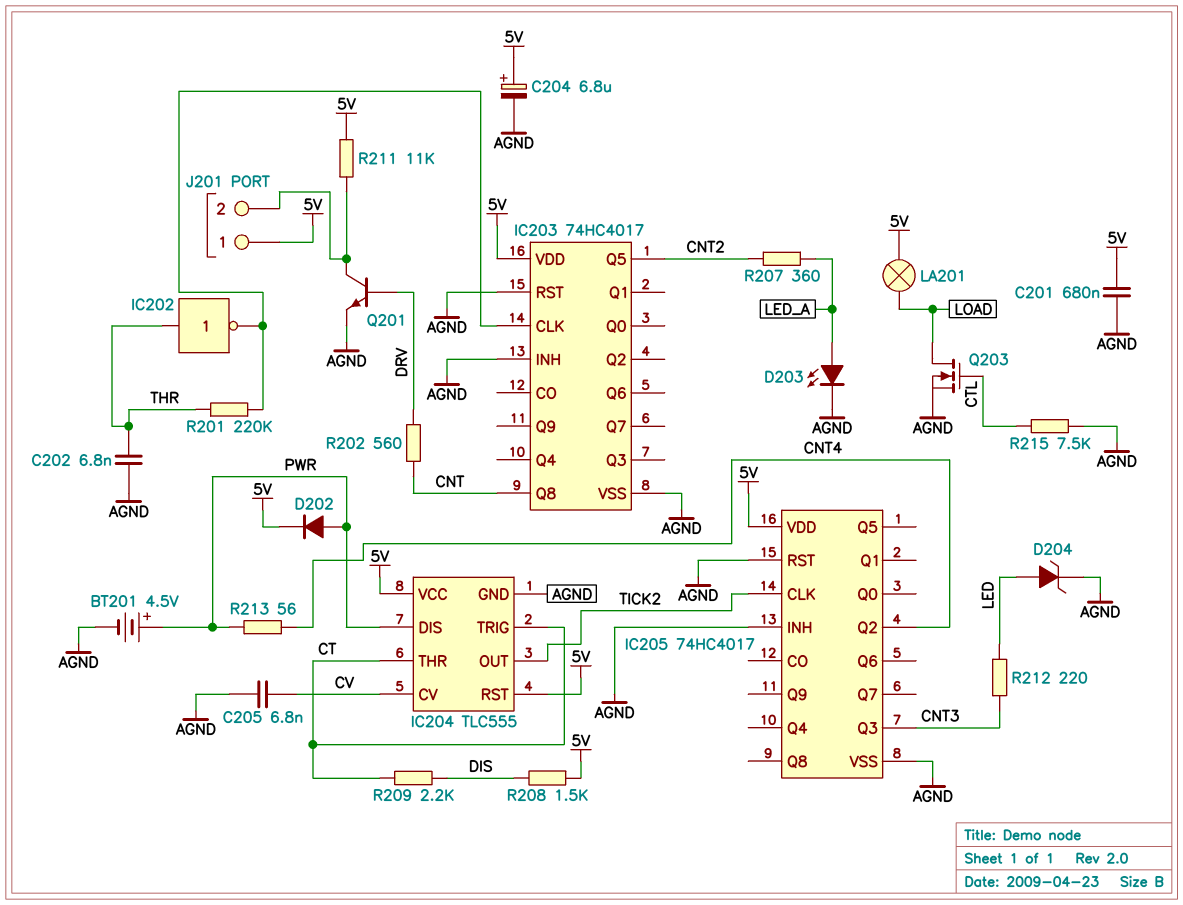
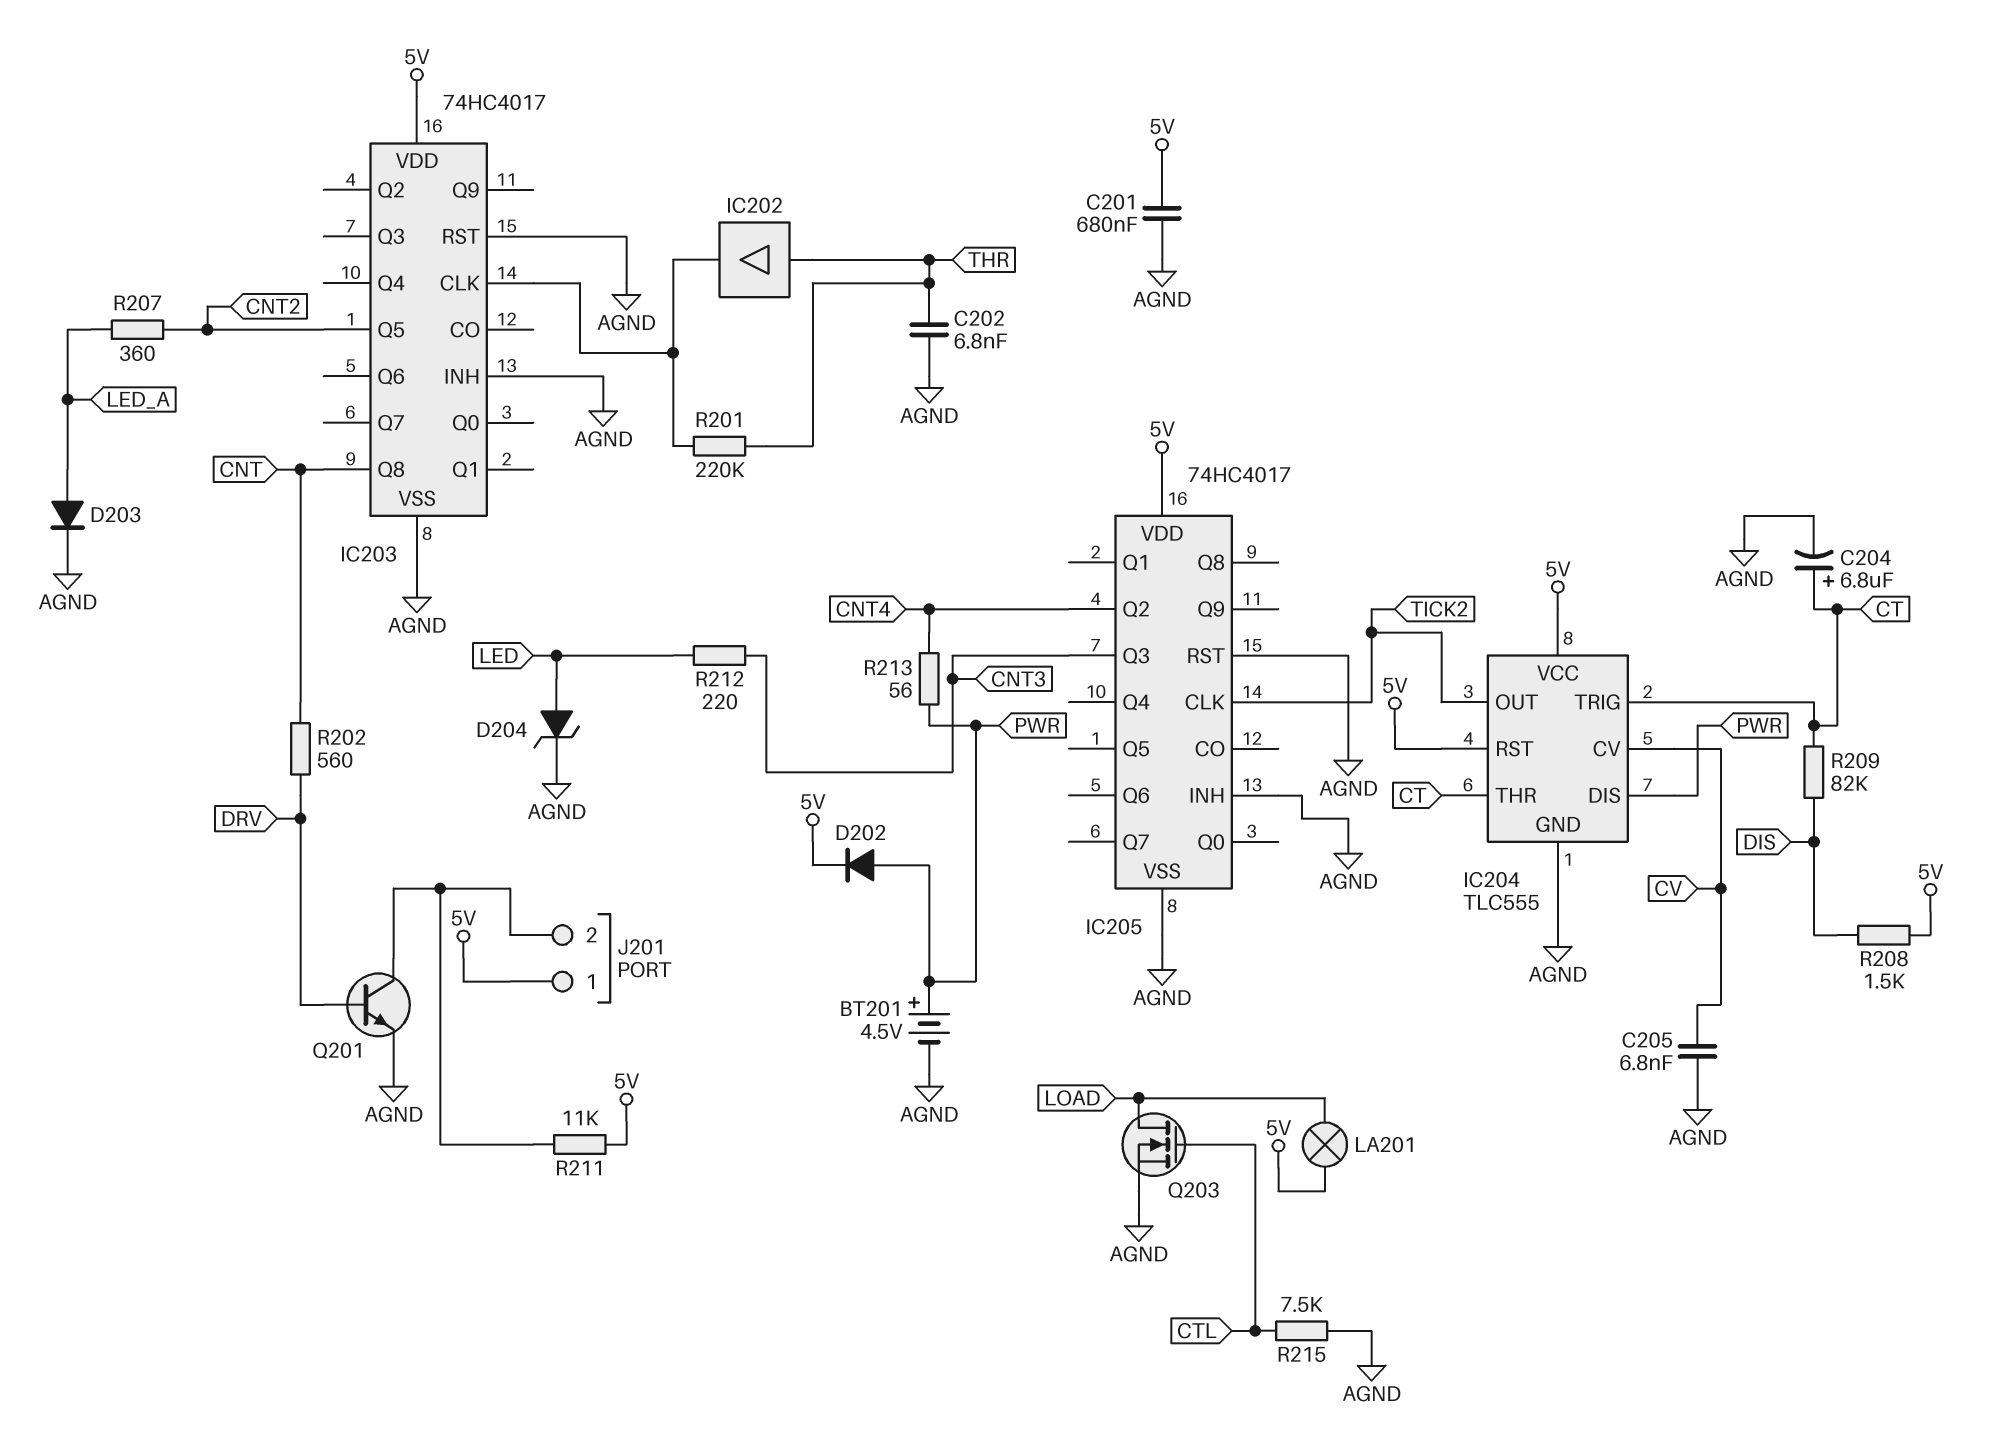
C204: 6.8uF (plus 5V, minus AGND) -> 6.8uF (plus CT, minus AGND)
D203: LED (A LED_A, K AGND) -> diode (A LED_A, K AGND)
IC202: NOT (in THR, out IC203/CLK) -> buffer (in THR, out IC203/CLK)
R209: 2.2k (CT, DIS) -> 82k (CT, DIS)

